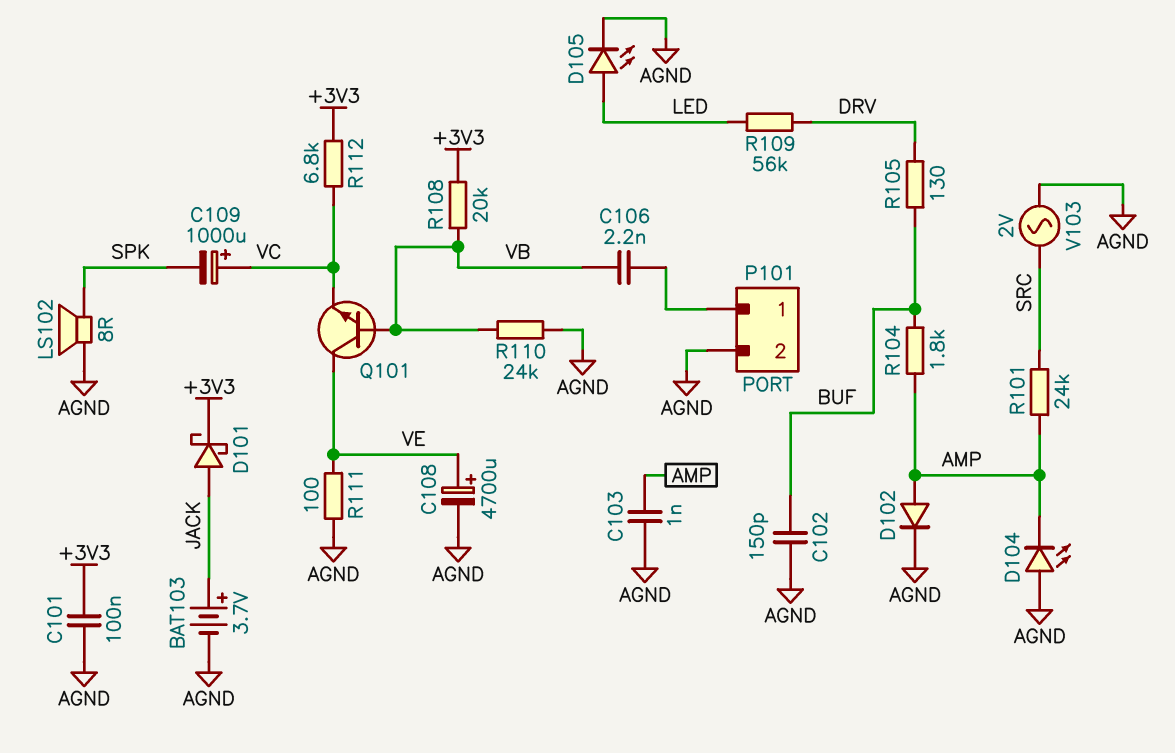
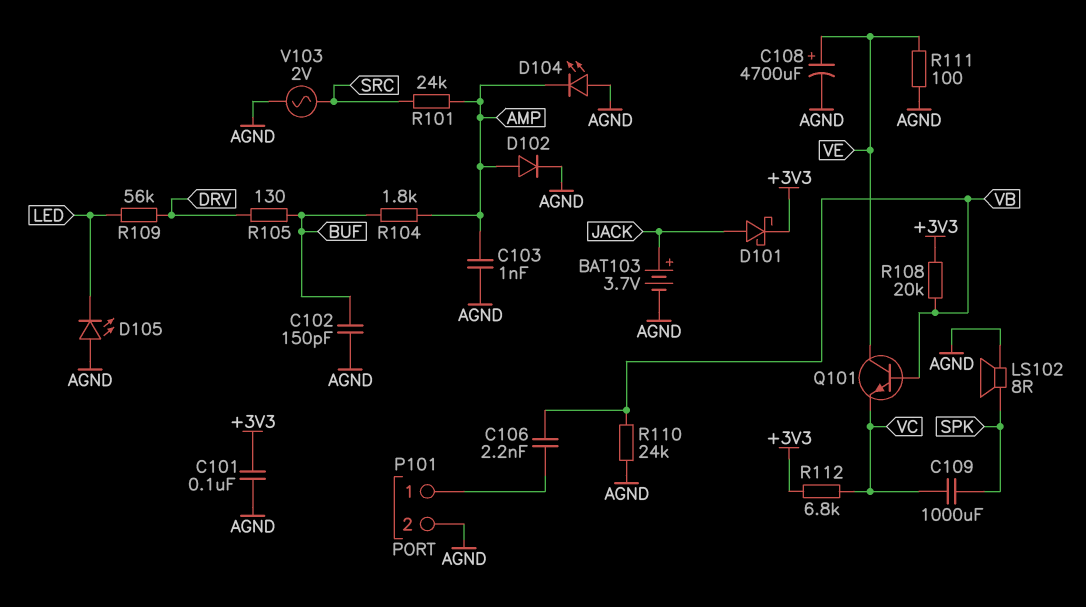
C109: 1000uF (plus VC, minus SPK) -> 1000uF (SPK, VC)
D105: LED (A LED, K AGND) -> LED (A AGND, K LED)

